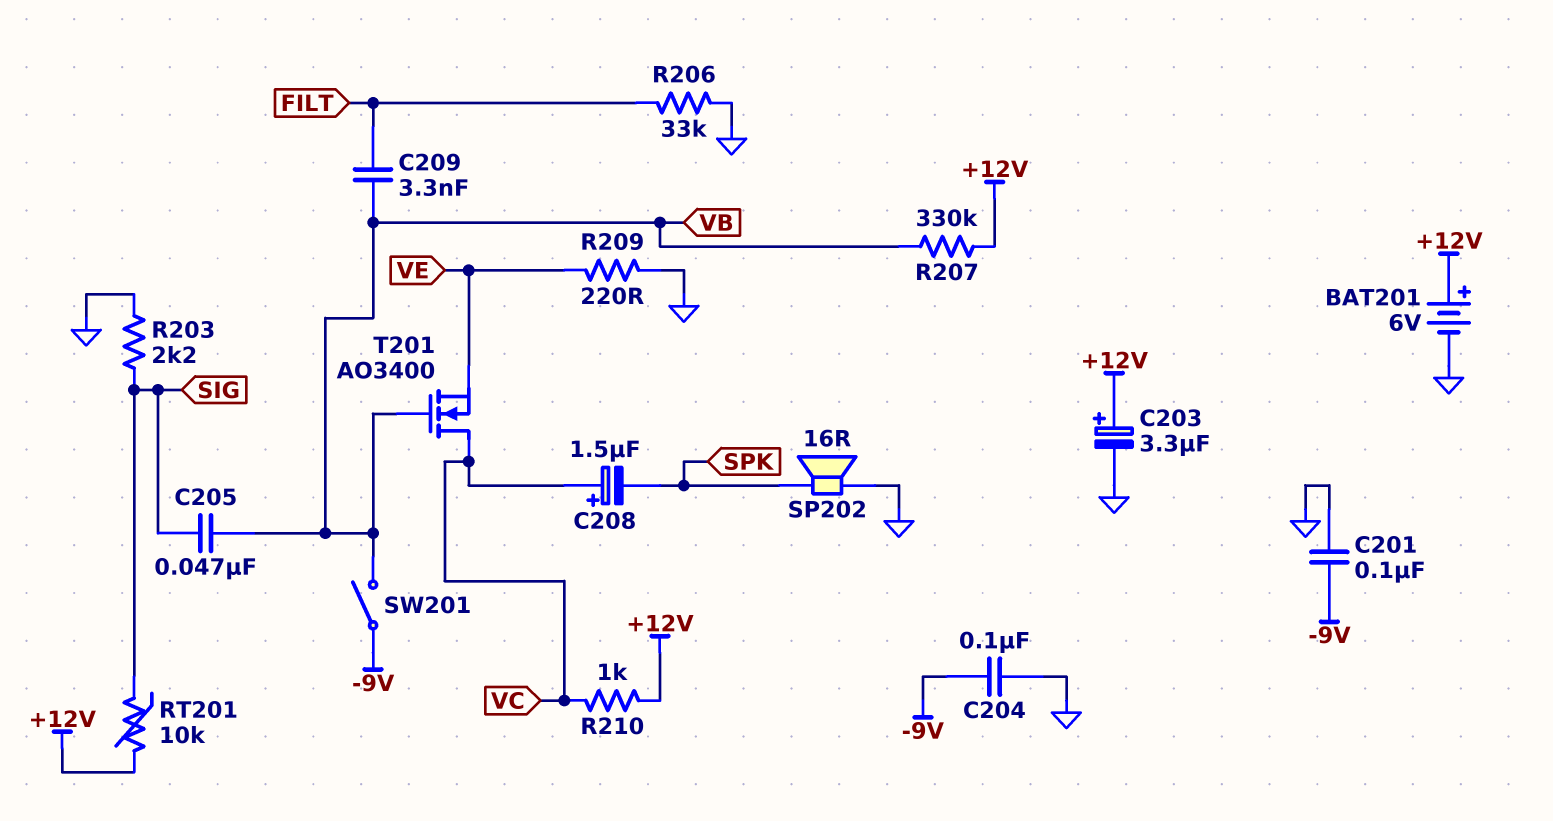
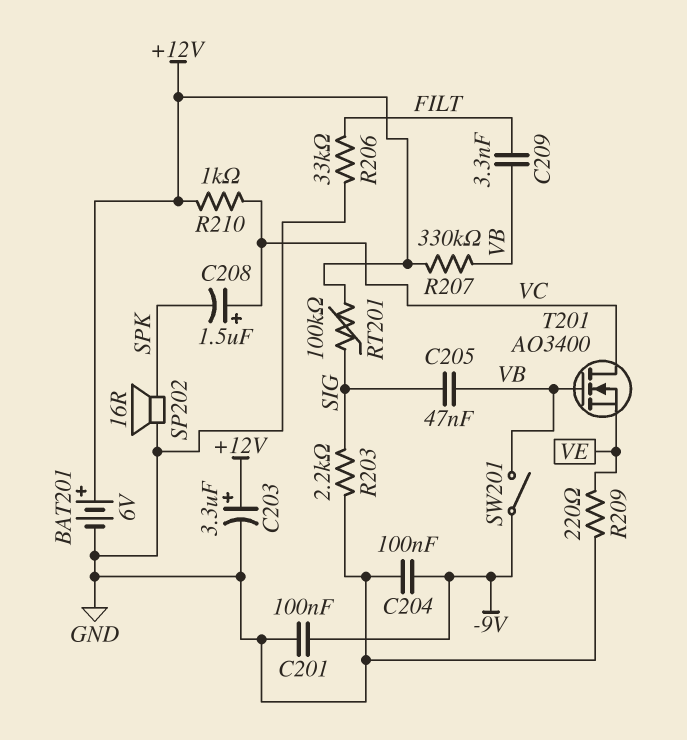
RT201: 10k (+12V, SIG) -> 100k (+12V, SIG)

